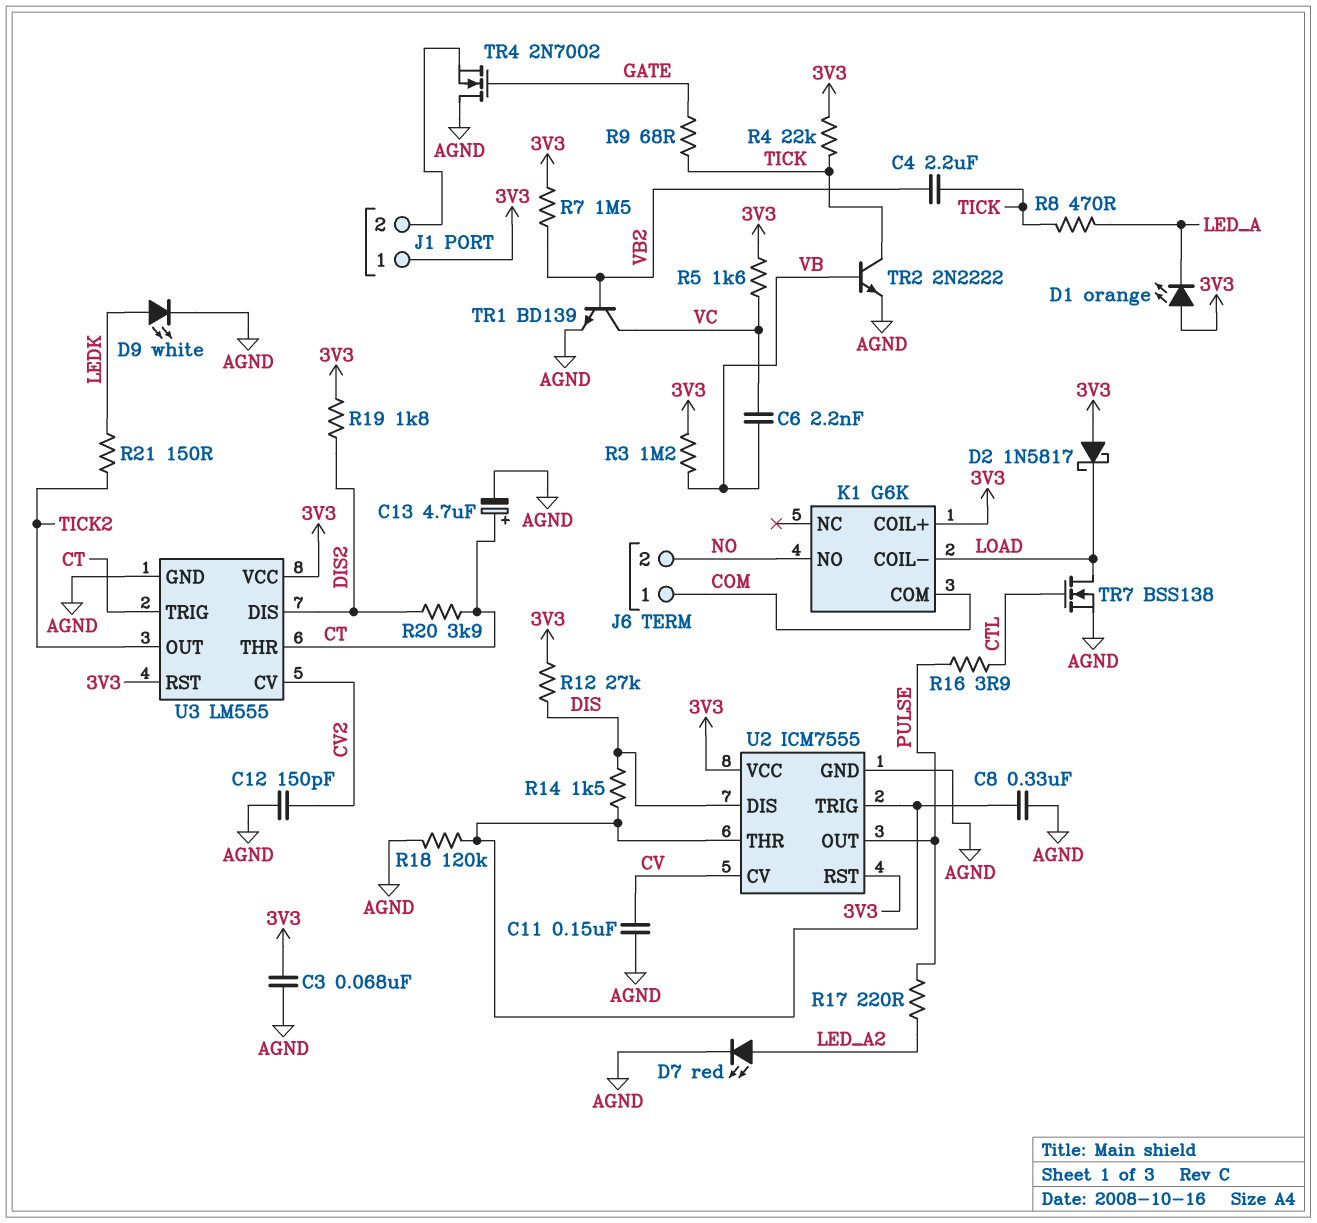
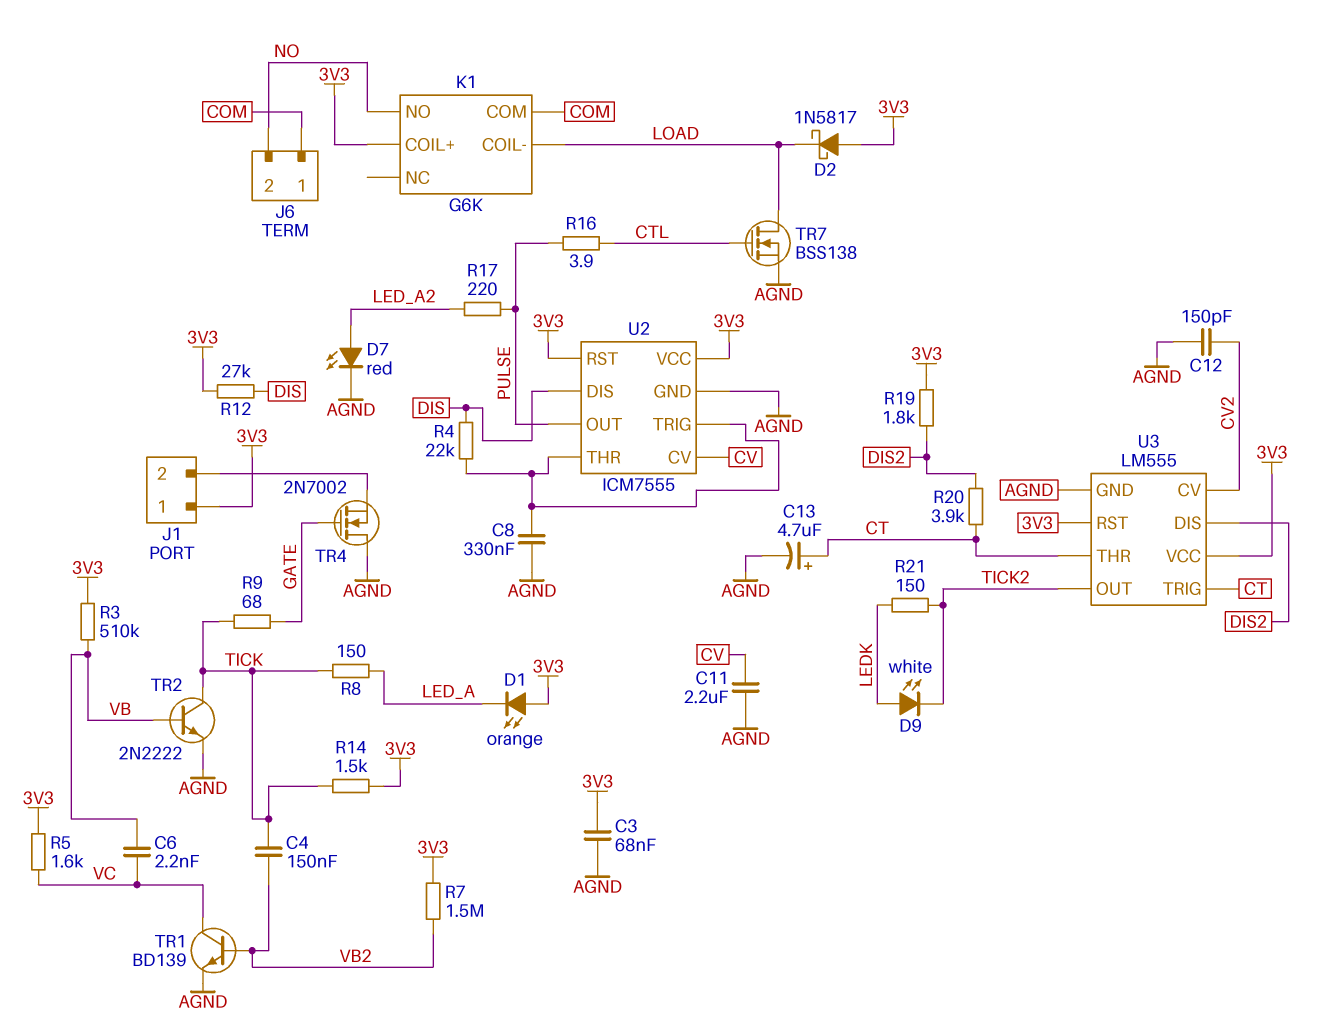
C4: 2.2uF (TICK, VB2) -> 150nF (TICK, VB2)
C11: 150nF (AGND, CV) -> 2.2uF (AGND, CV)
D9: LED white (A LEDK, K AGND) -> LED white (A LEDK, K TICK2)
R3: 1.2M (3V3, VB) -> 510k (3V3, VB)
R4: 22k (3V3, TICK) -> 22k (DIS, U2/THR)
R8: 470 (LED_A, TICK) -> 150 (LED_A, TICK)
R14: 1.5k (DIS, U2/THR) -> 1.5k (3V3, TICK)
R18: 120k (AGND, U2/THR) -> none

